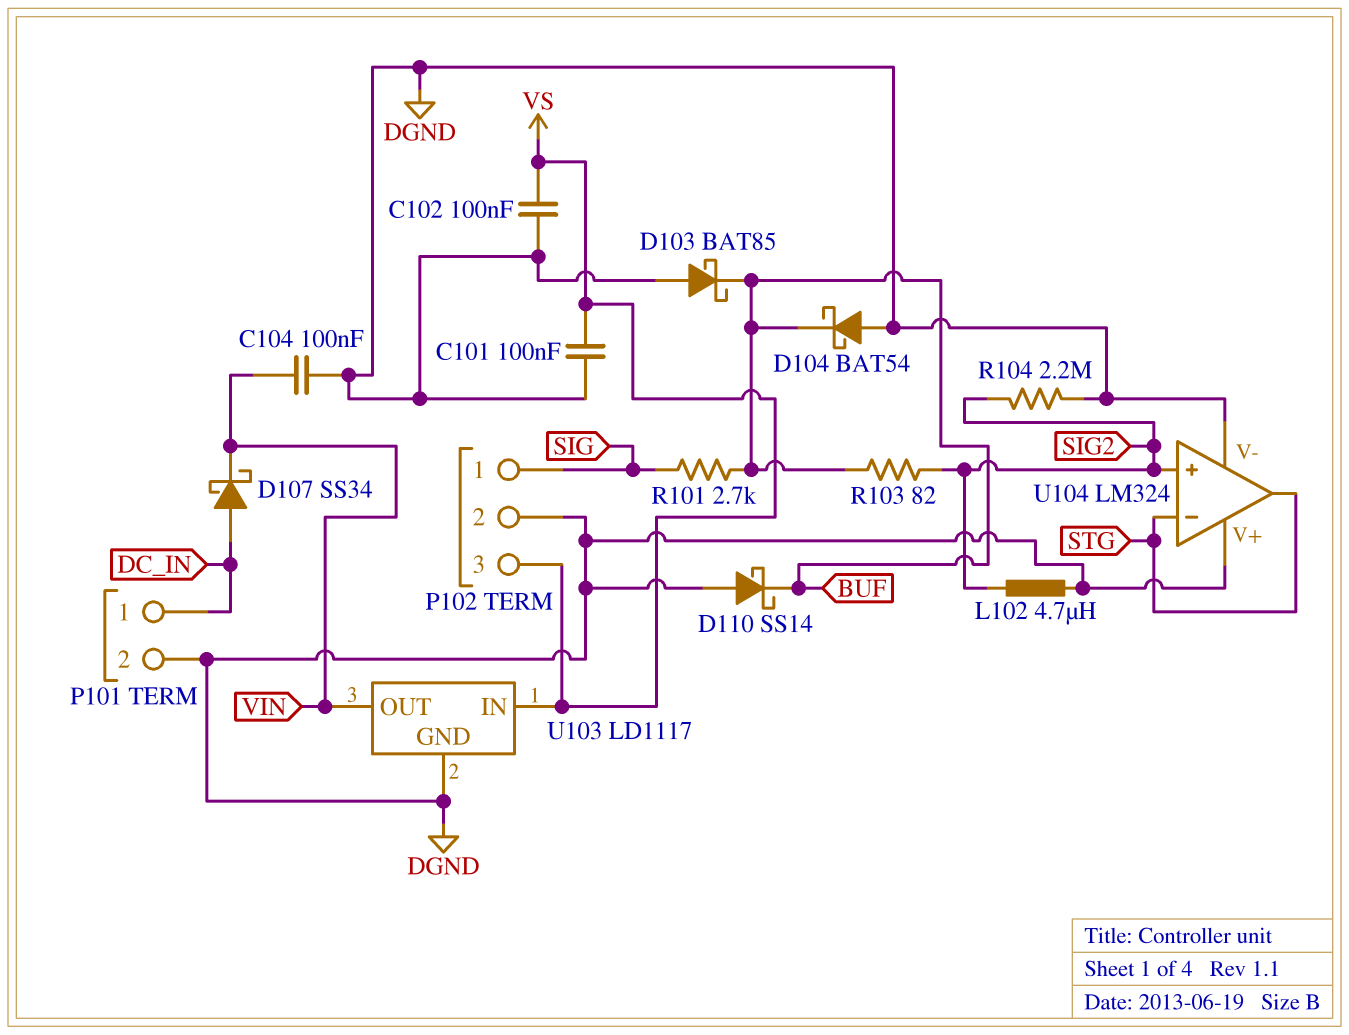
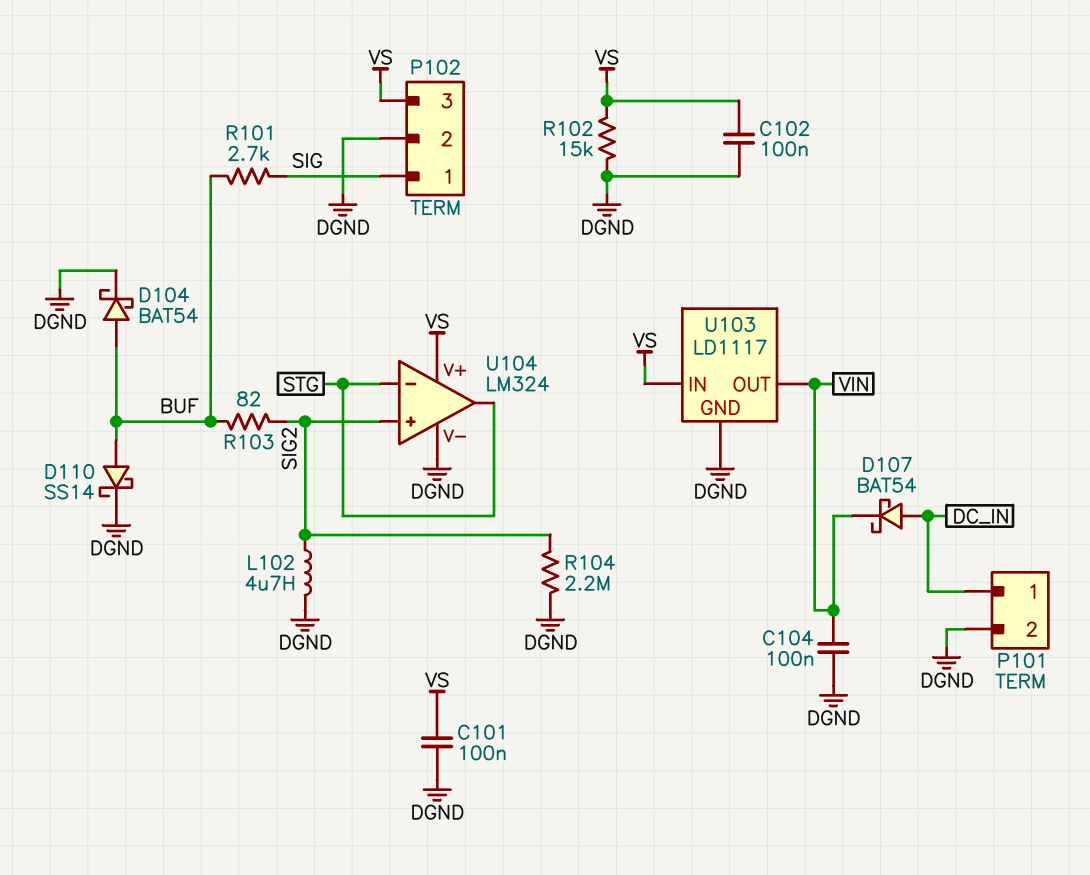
D103: schottky BAT85 (A DGND, K BUF) -> none
D104: schottky BAT54 (A DGND, K BUF) -> schottky BAT54 (A BUF, K DGND)
D107: schottky SS34 (A DC_IN, K VIN) -> schottky BAT54 (A DC_IN, K VIN)
D110: schottky SS14 (A DGND, K BUF) -> schottky SS14 (A BUF, K DGND)
R102: none -> 15k (DGND, VS)
U104 pin V+: DGND -> VS

